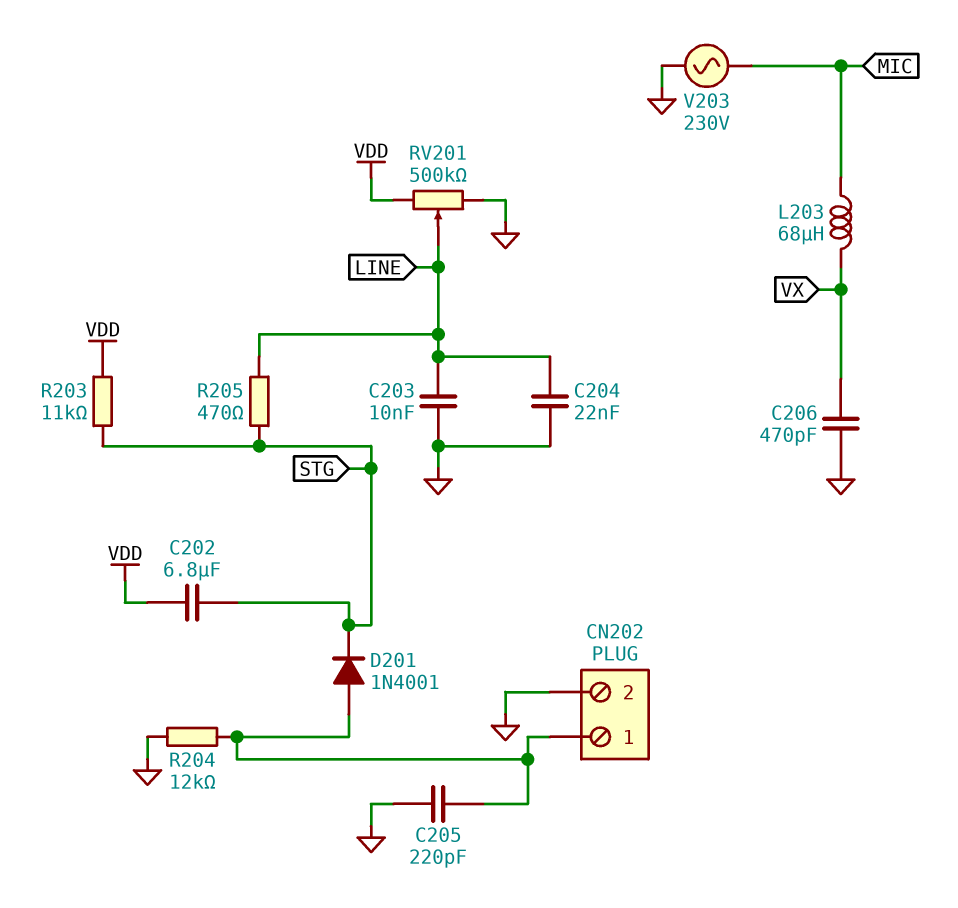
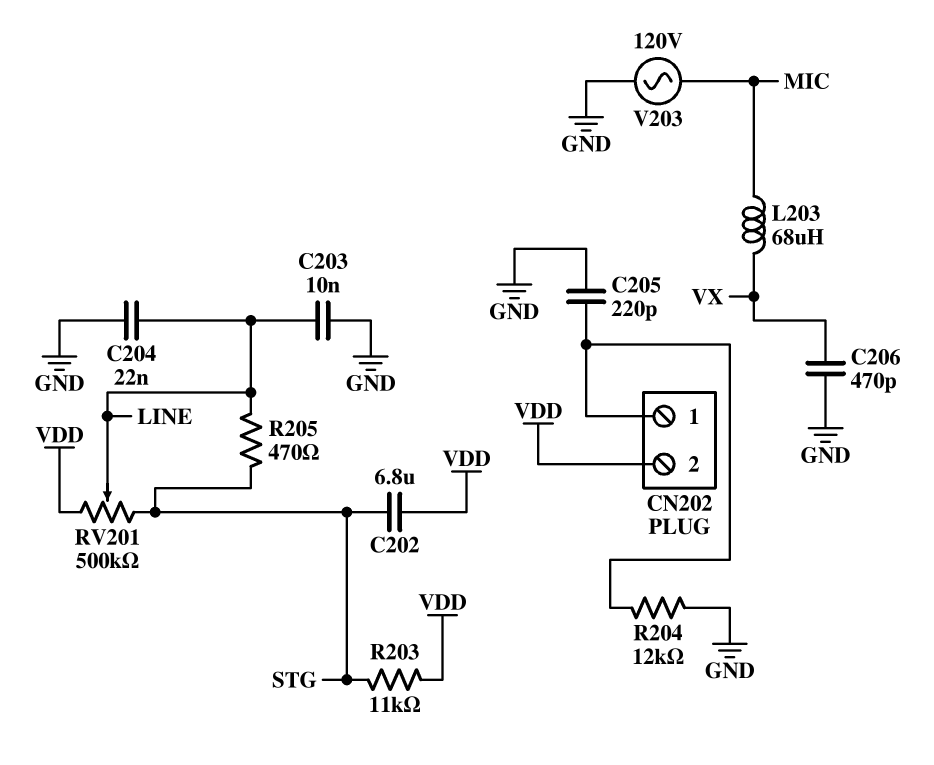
CN202 pin 2: GND -> VDD
D201: diode 1N4001 (A CN202/1, K STG) -> none
RV201: 500k (GND, VDD, wiper LINE) -> 500k (STG, VDD, wiper LINE)
V203: AC 230V (GND, MIC) -> AC 120V (GND, MIC)

